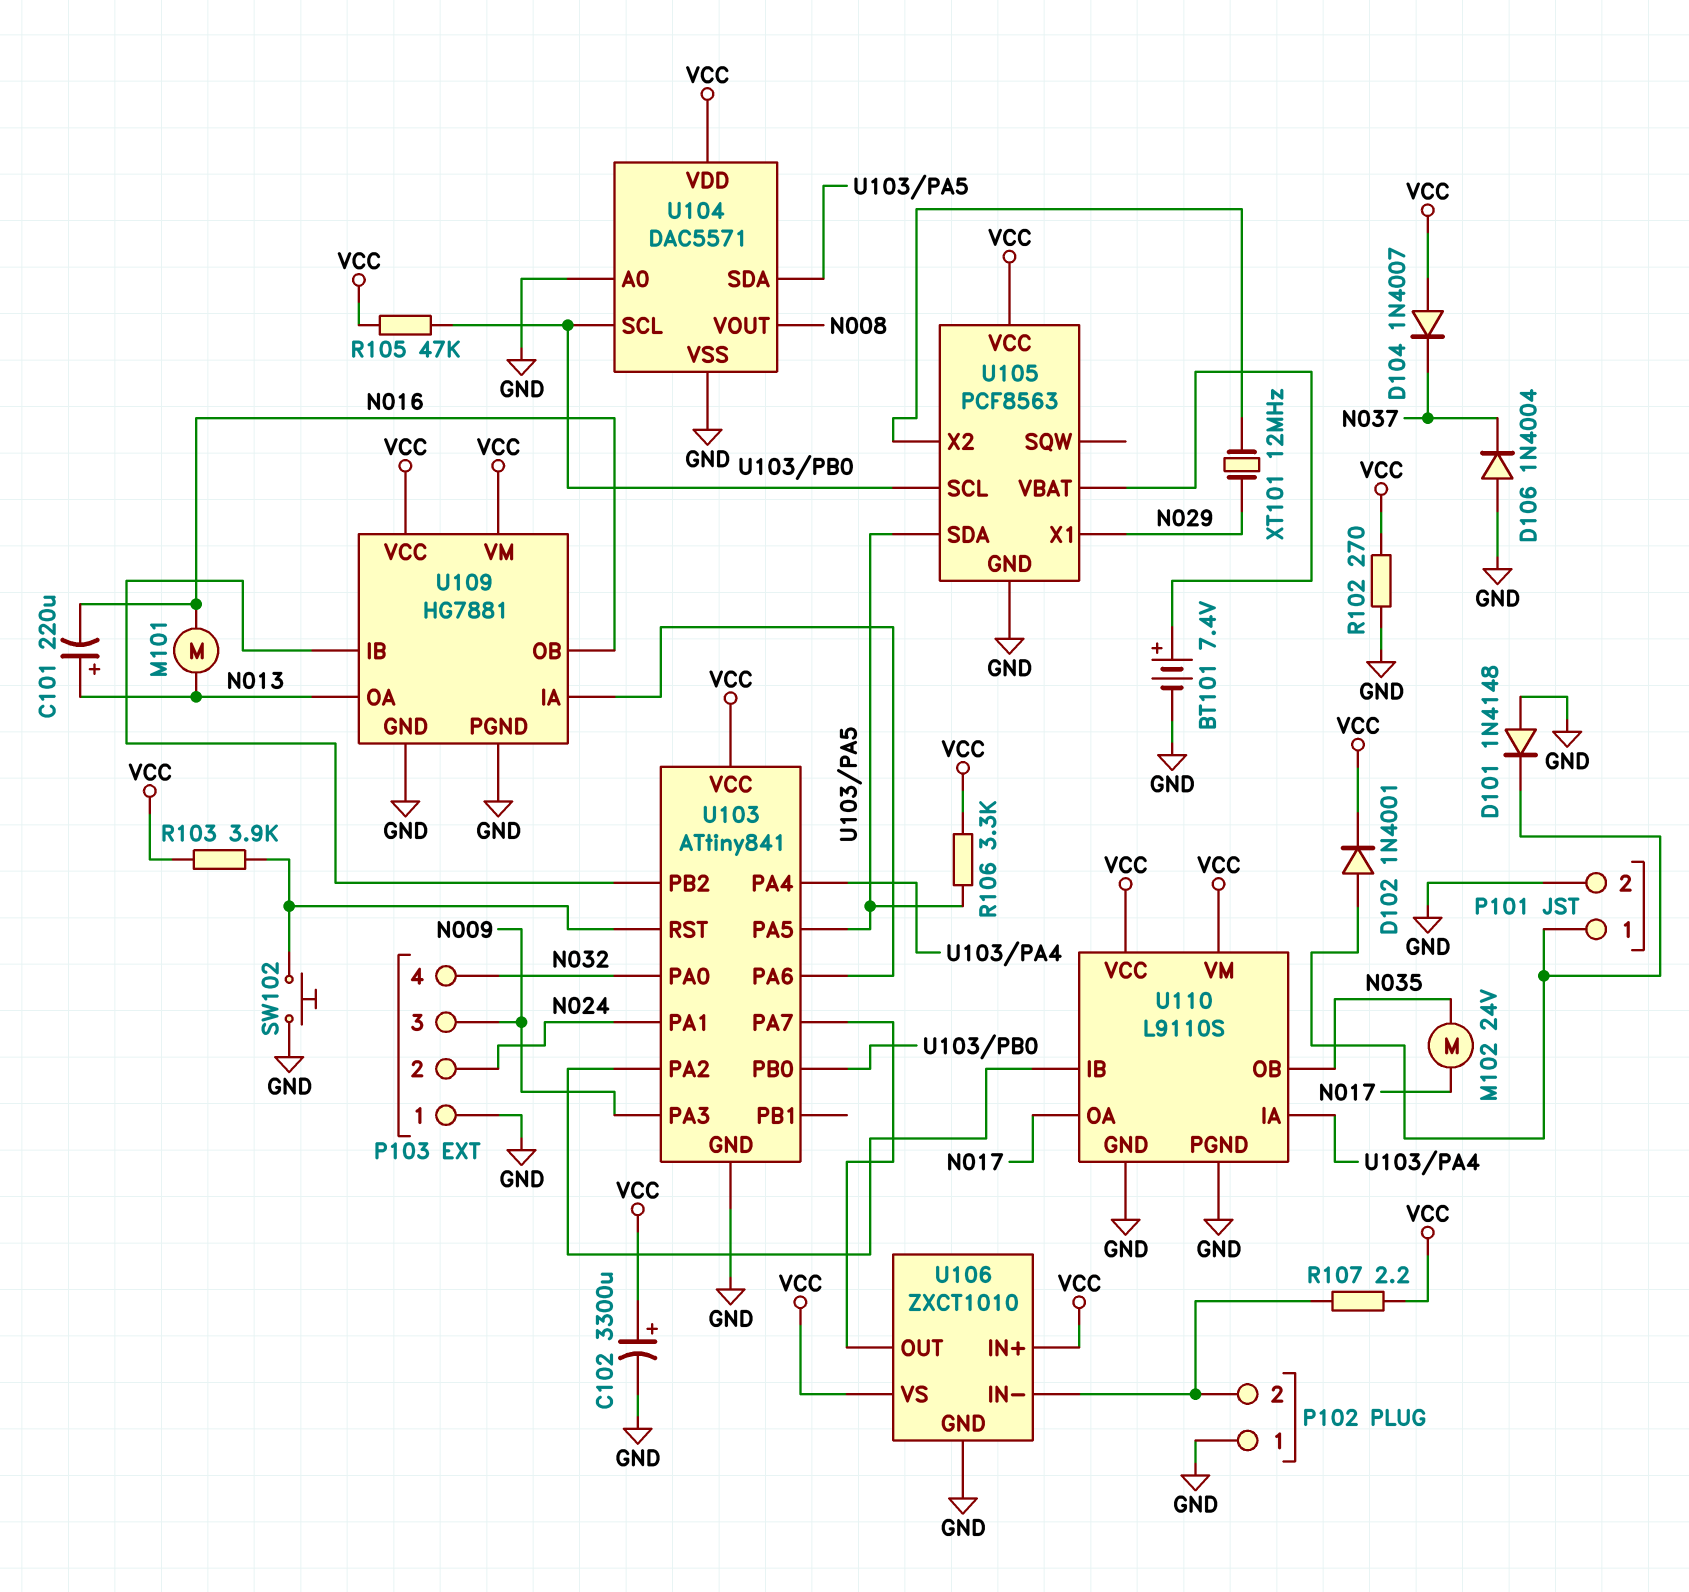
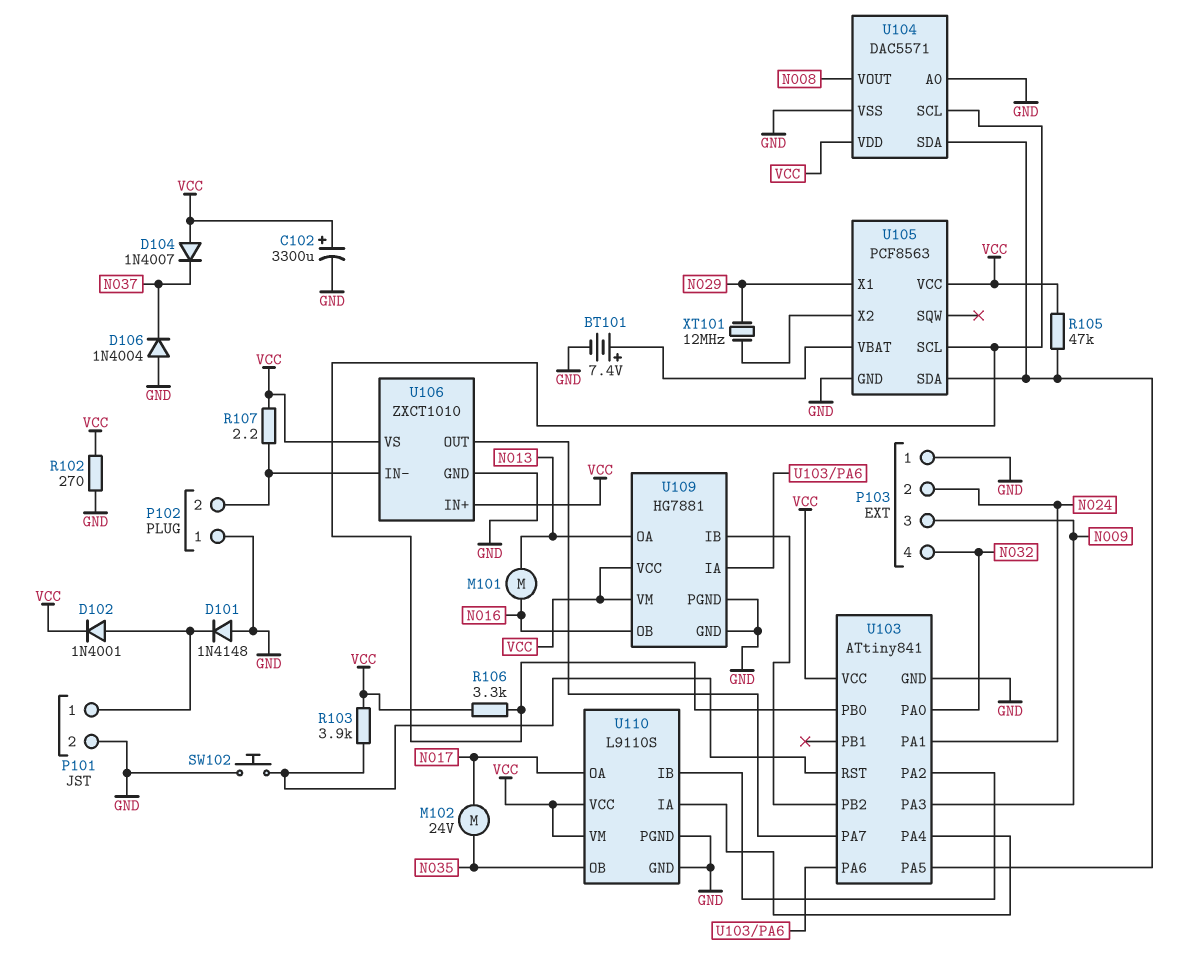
C101: 220uF (plus N013, minus N016) -> none
R105: 47k (U103/PB0, VCC) -> 47k (U103/PA5, VCC)
R106: 3.3k (U103/PA5, VCC) -> 3.3k (U103/PB0, VCC)

